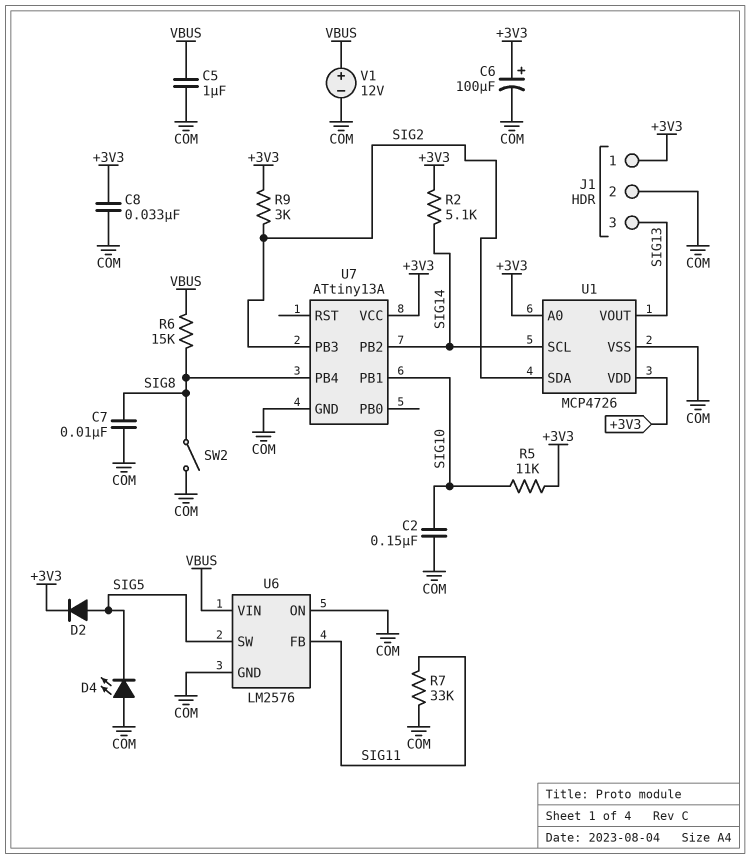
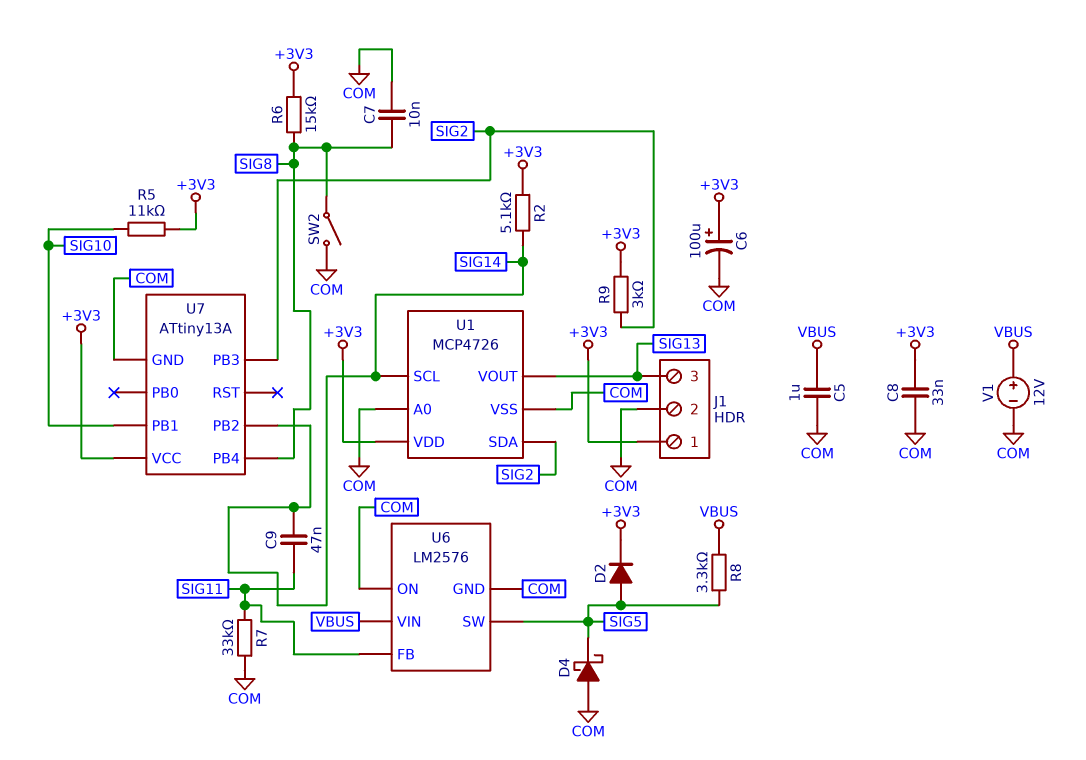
C2: 150nF (COM, SIG10) -> none
C9: none -> 47nF (SIG11, SIG14)
D4: LED (A COM, K SIG5) -> schottky (A COM, K SIG5)
R6: 15k (SIG8, VBUS) -> 15k (+3V3, SIG8)
R8: none -> 3.3k (SIG5, VBUS)
U1 pin A0: +3V3 -> COM

